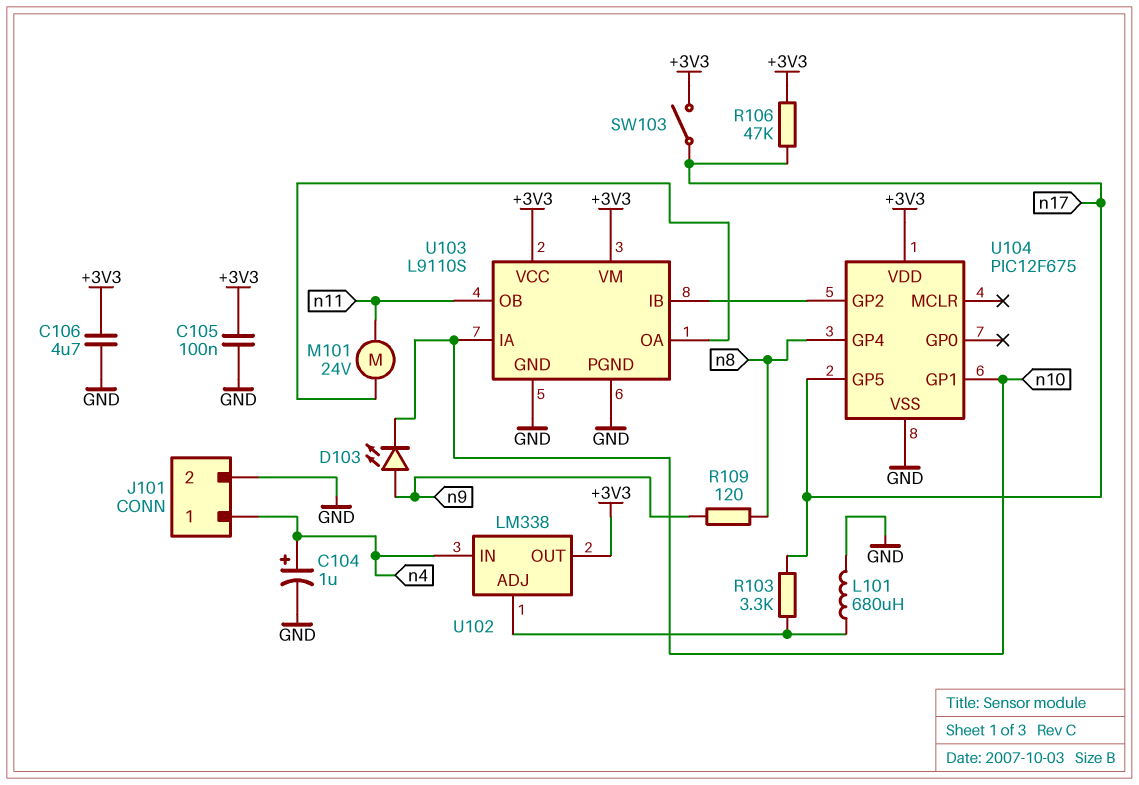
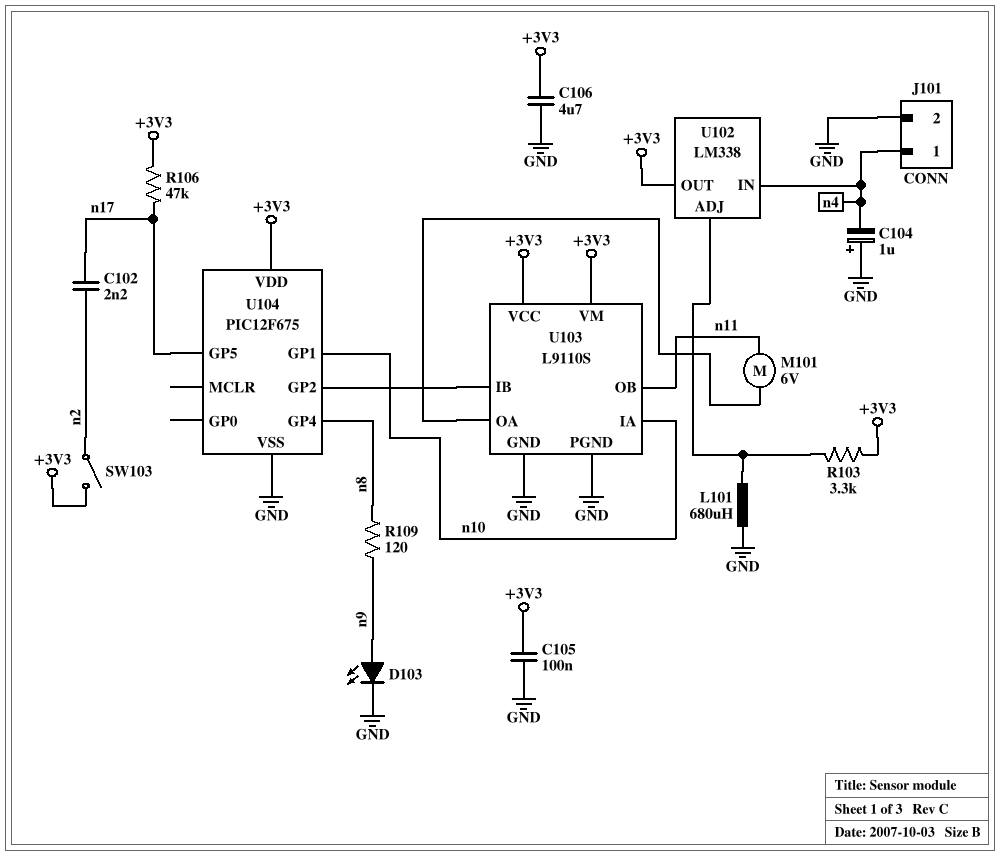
C102: none -> 2.2nF (n2, n17)
C104: 1uF (plus n4, minus GND) -> 1uF (plus GND, minus n4)
D103: LED (A n9, K n10) -> LED (A n9, K GND)
M101: motor 24V (U103/OA, n11) -> motor 6V (U103/OA, n11)
R103: 3.3k (U102/ADJ, n17) -> 3.3k (+3V3, U102/ADJ)
SW103: switch (+3V3, n17) -> switch (+3V3, n2)

